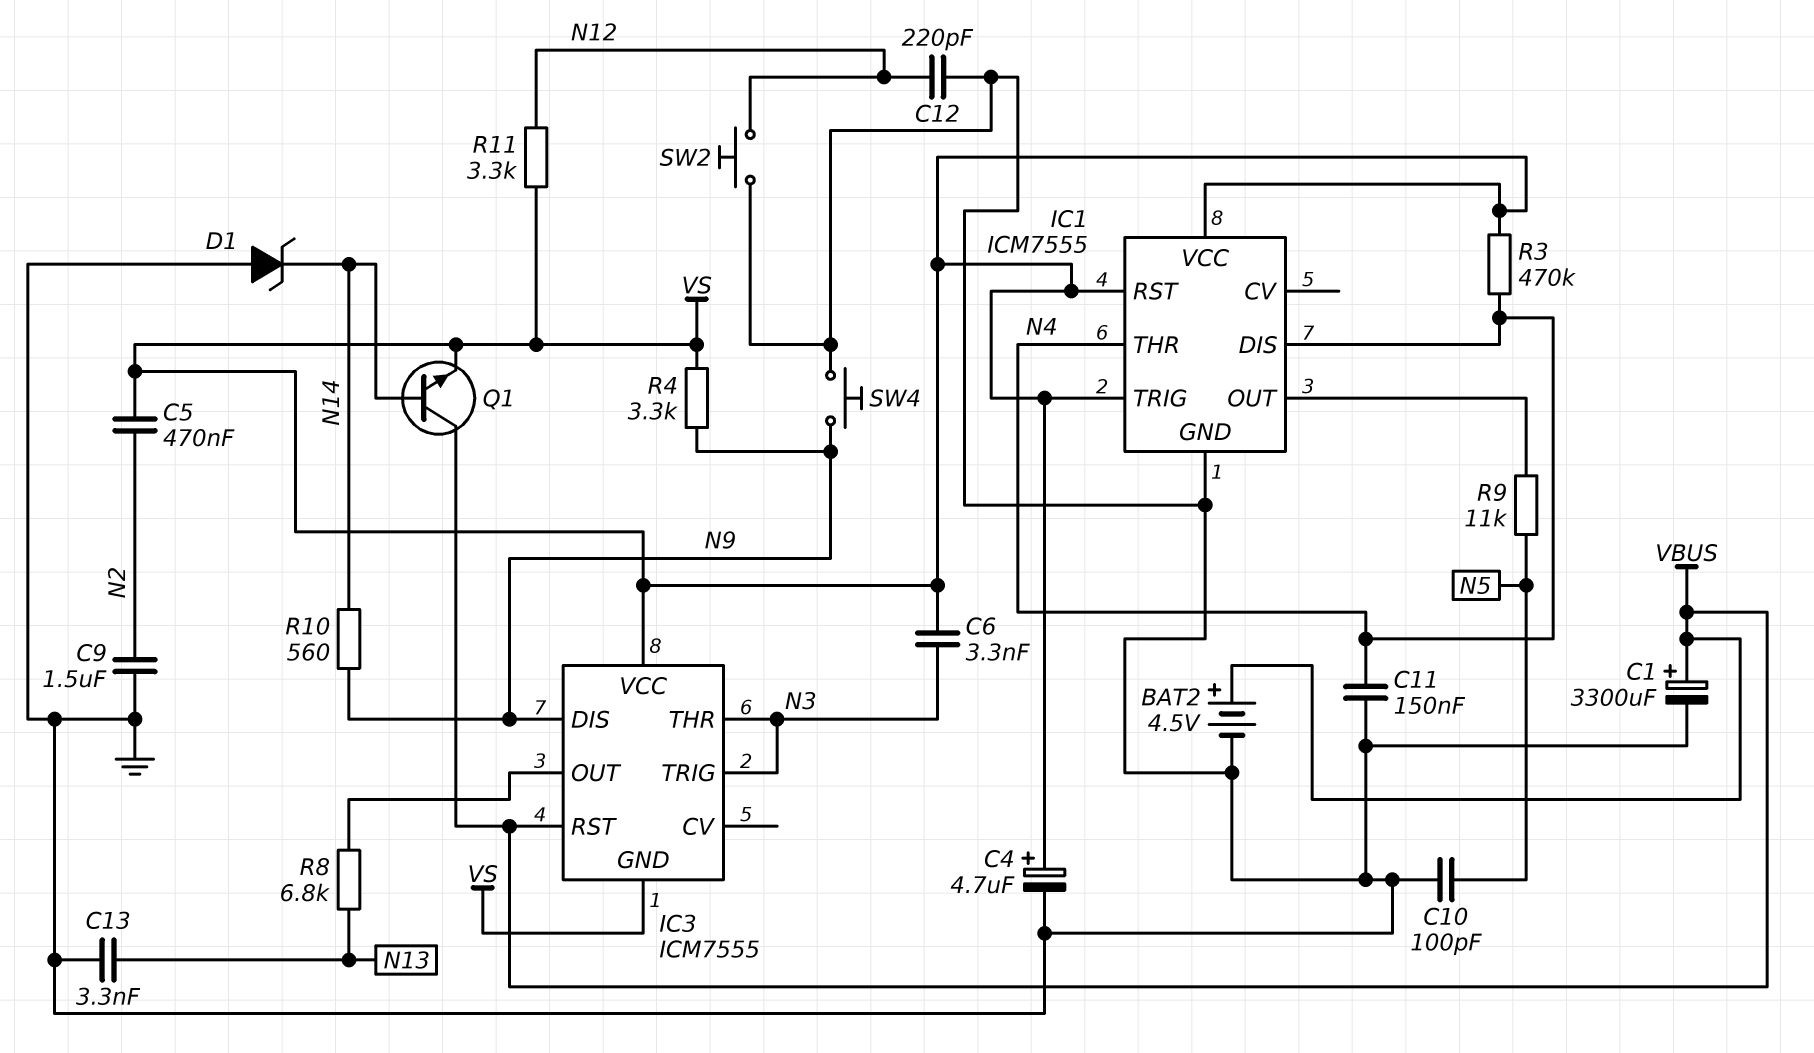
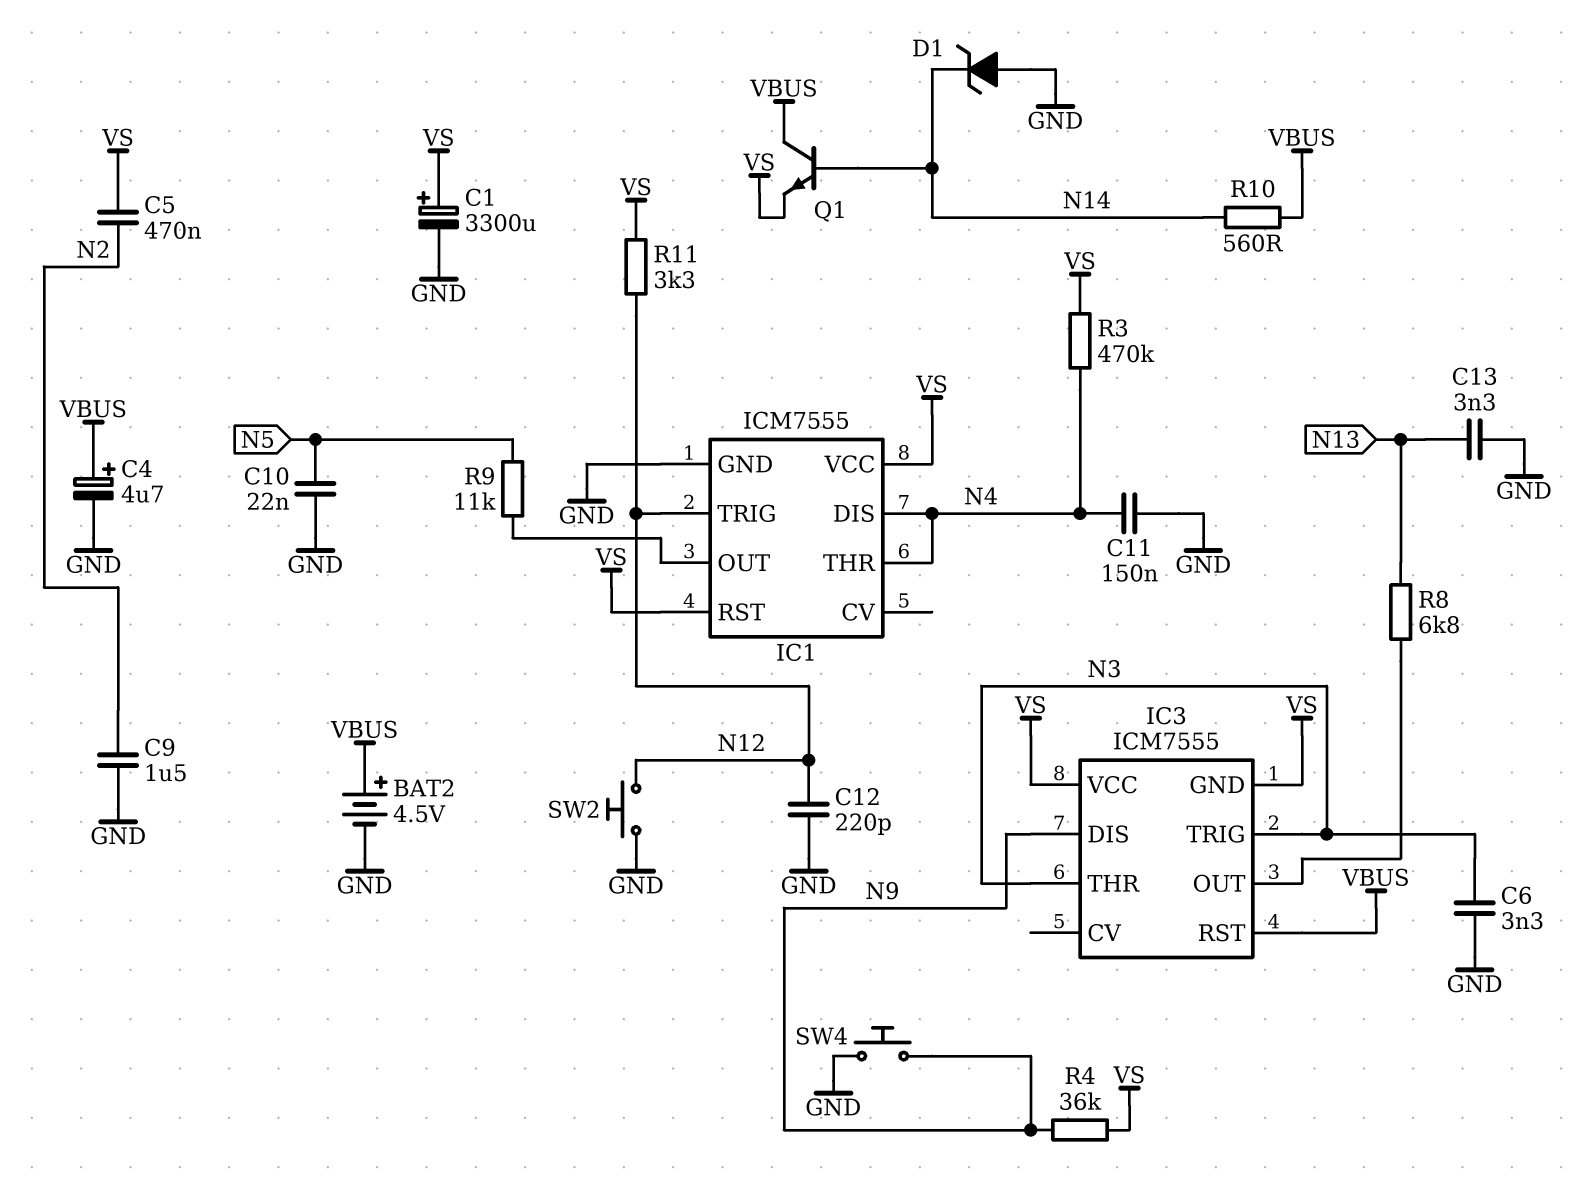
C1: 3300uF (plus VBUS, minus GND) -> 3300uF (plus VS, minus GND)
C4: 4.7uF (plus VS, minus GND) -> 4.7uF (plus VBUS, minus GND)
C6: 3.3nF (N3, VS) -> 3.3nF (GND, N3)
C10: 100pF (GND, N5) -> 22nF (GND, N5)
IC1 pin TRIG: VS -> N12
R4: 3.3k (N9, VS) -> 36k (N9, VS)
R10: 560 (N9, N14) -> 560 (N14, VBUS)

